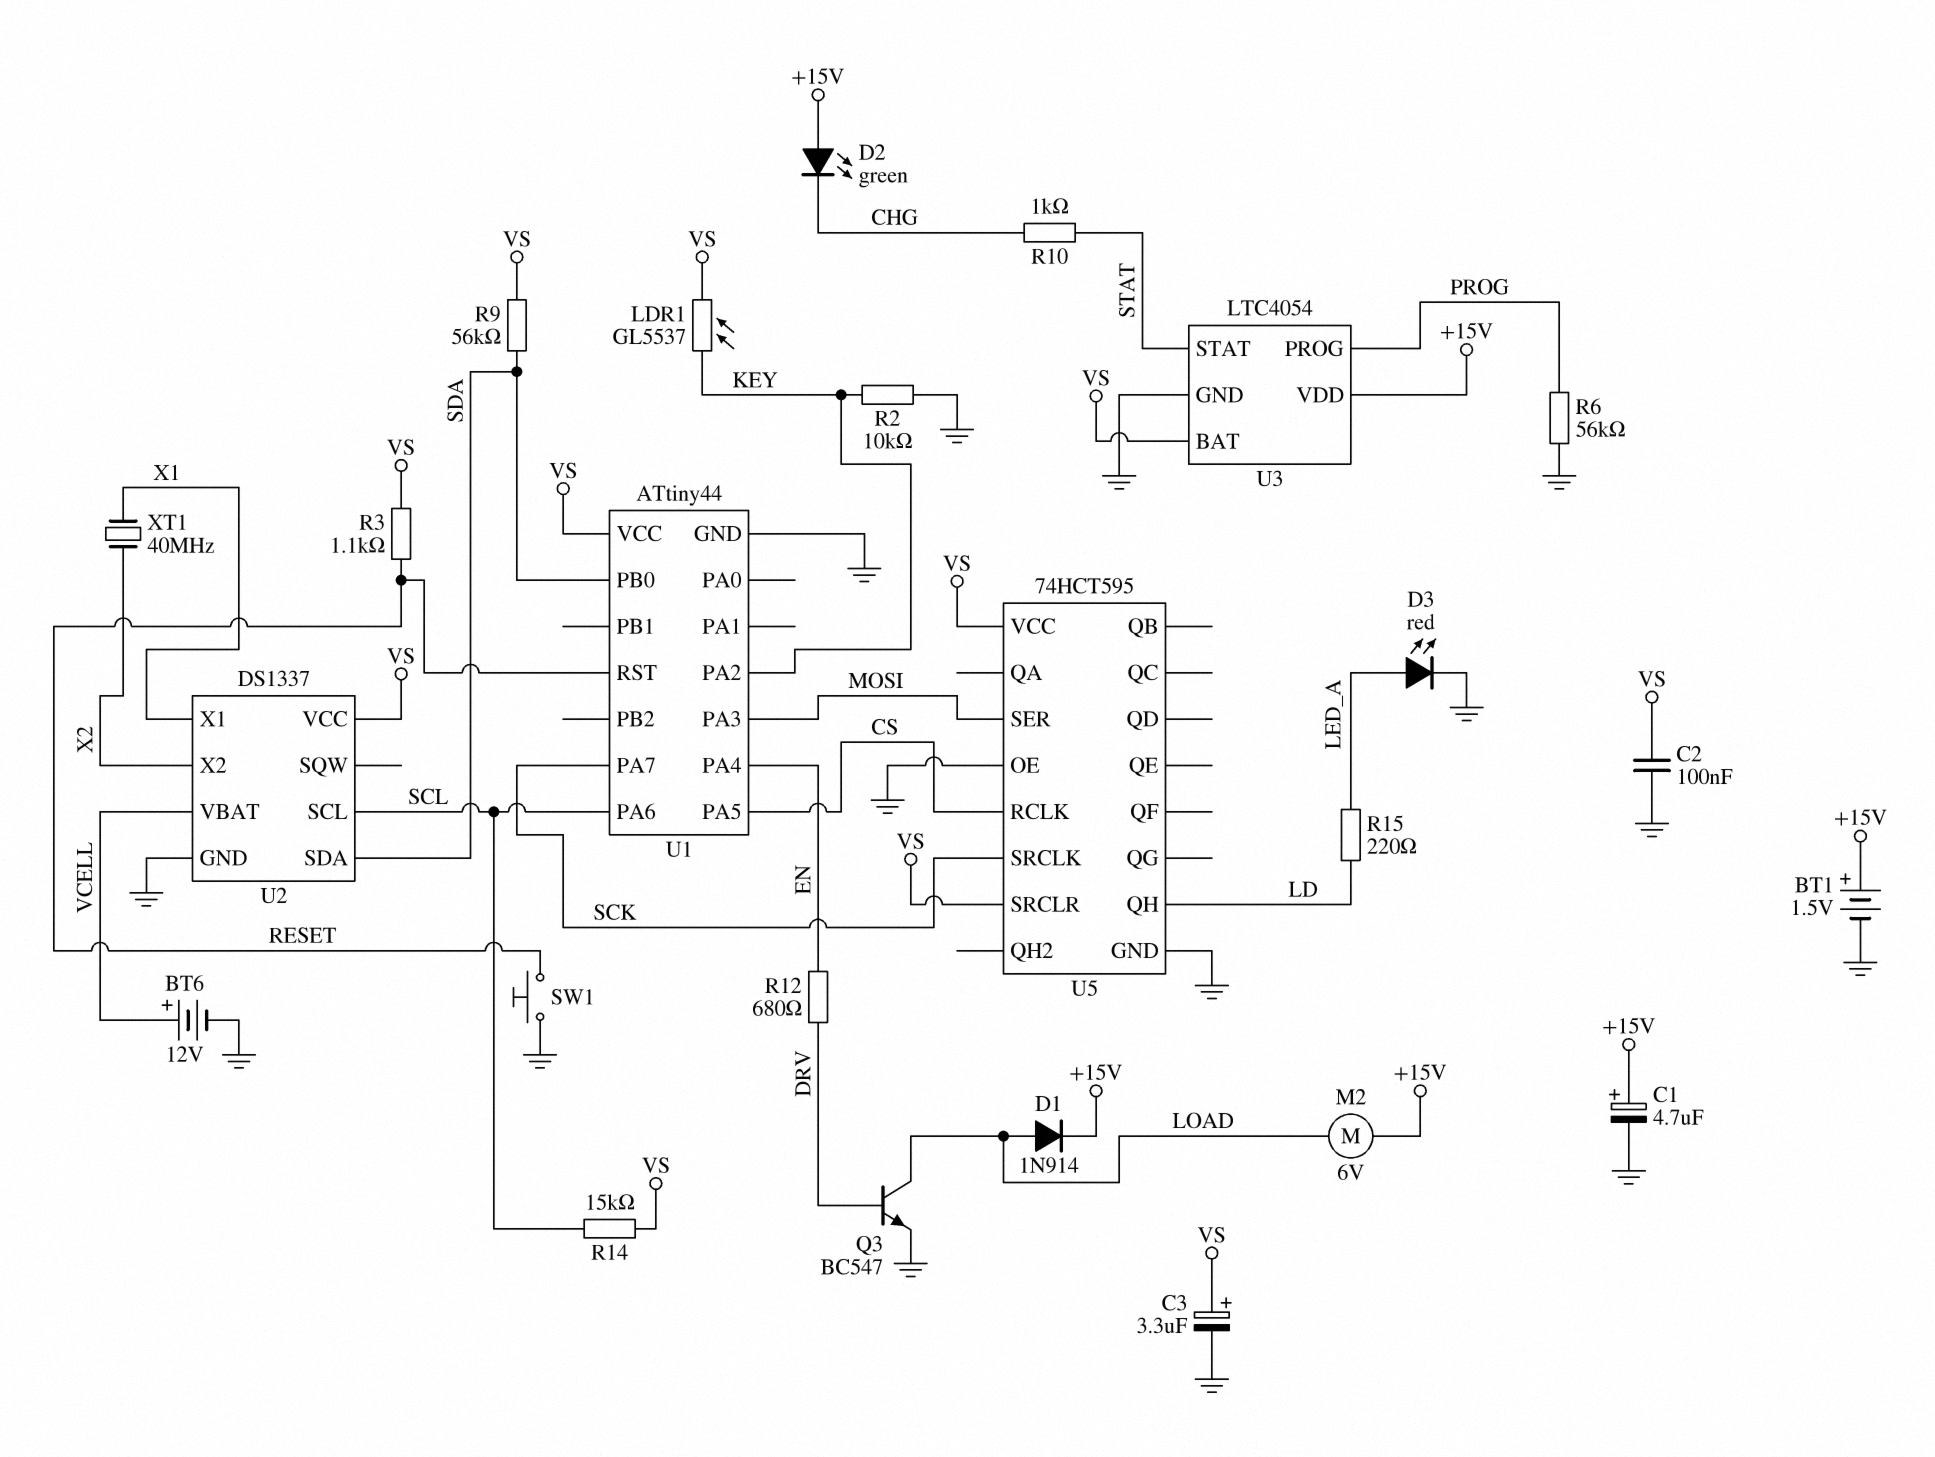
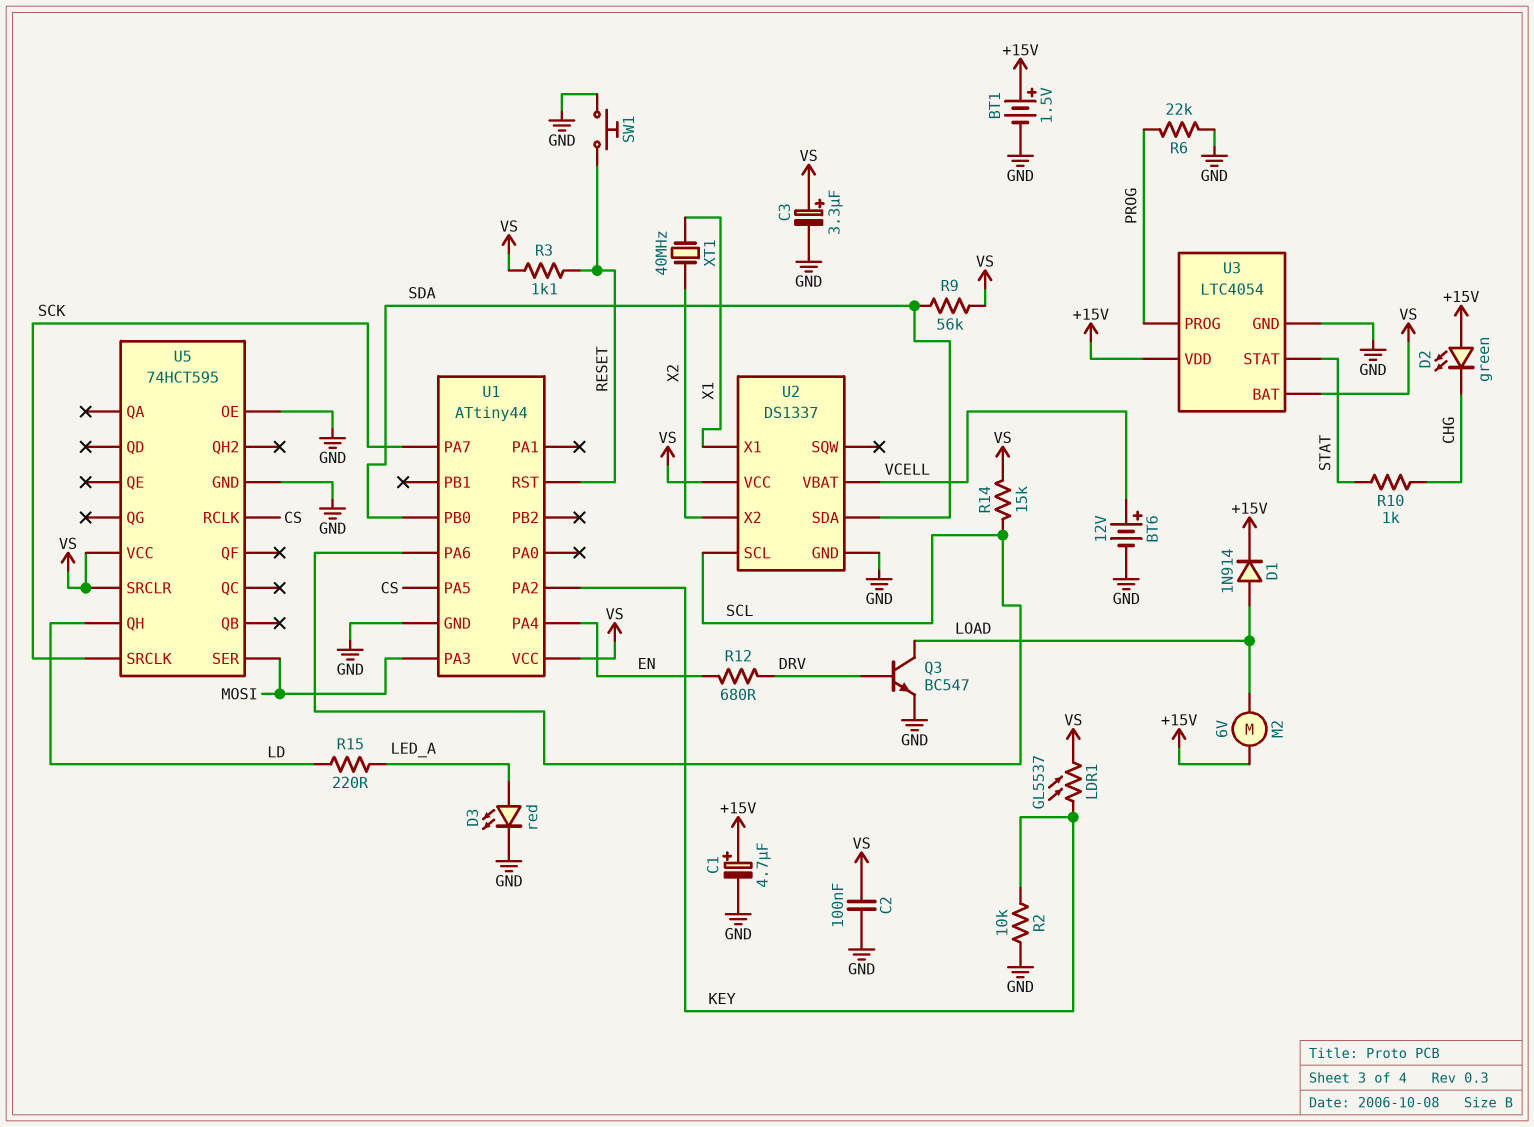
R6: 56k (GND, PROG) -> 22k (GND, PROG)

